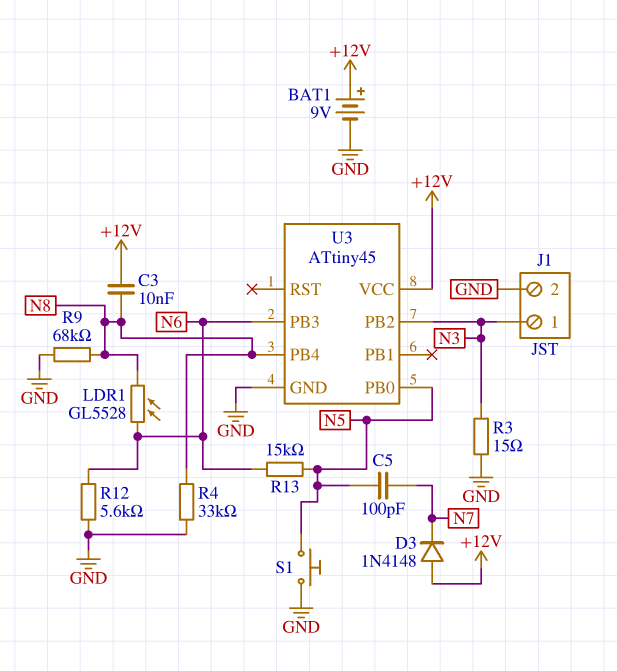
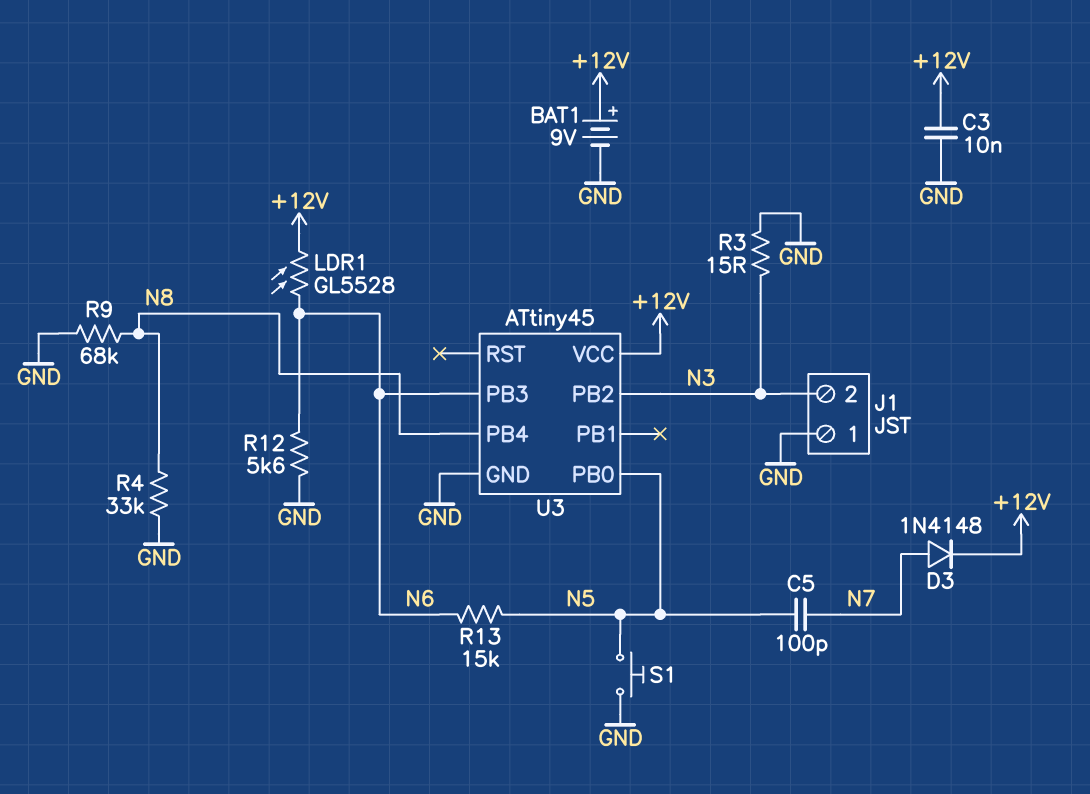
C3: 10nF (+12V, N8) -> 10nF (+12V, GND)
D3: diode 1N4148 (A +12V, K N7) -> diode 1N4148 (A N7, K +12V)
J1 pin 1: N3 -> GND
J1 pin 2: GND -> N3
LDR1: GL5528 (N6, N8) -> GL5528 (+12V, N6)

